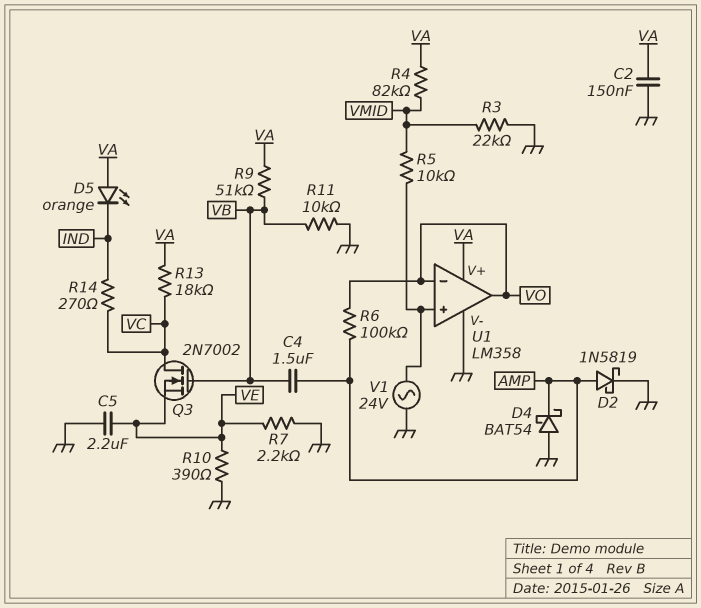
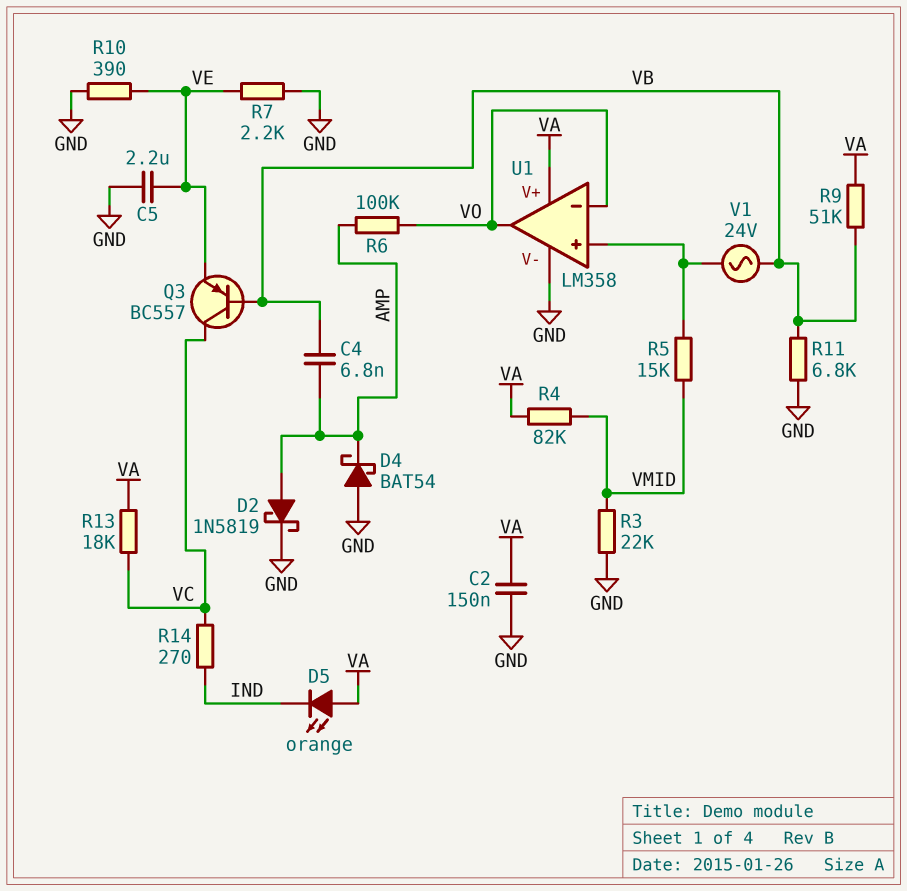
C4: 1.5uF (AMP, VB) -> 6.8nF (AMP, VB)
Q3: NMOS 2N7002 (G VB, D VC, S VE) -> PNP BC557 (B VB, C VC, E VE)
R5: 10k (U1/in+, VMID) -> 15k (U1/in+, VMID)
R11: 10k (GND, VB) -> 6.8k (GND, VB)
V1: AC 24V (GND, U1/in+) -> AC 24V (U1/in+, VB)

